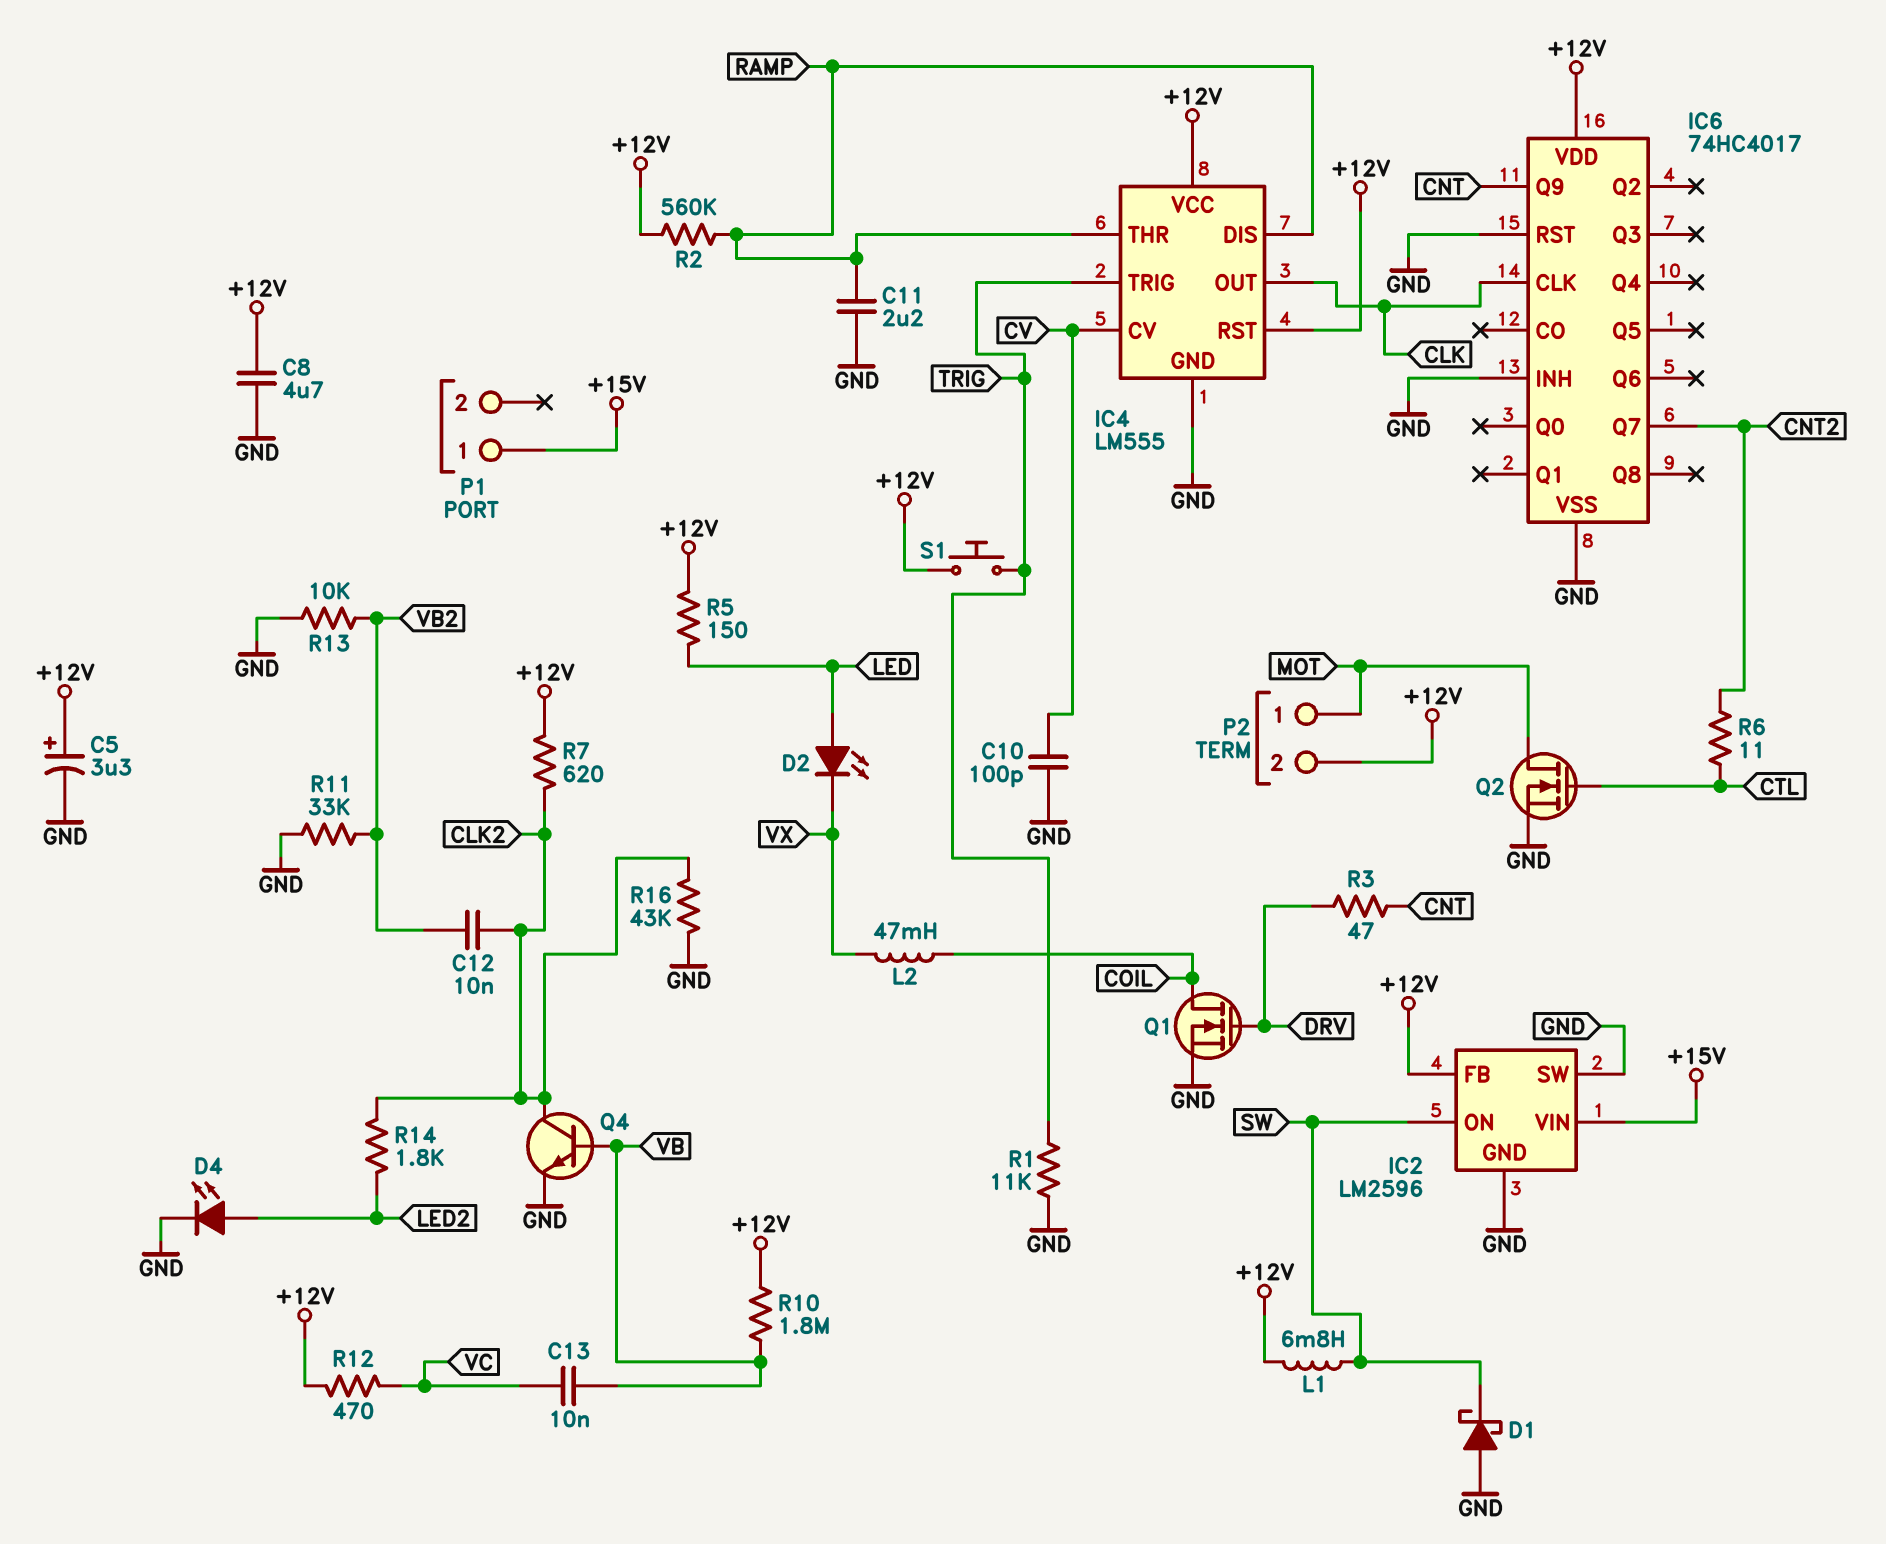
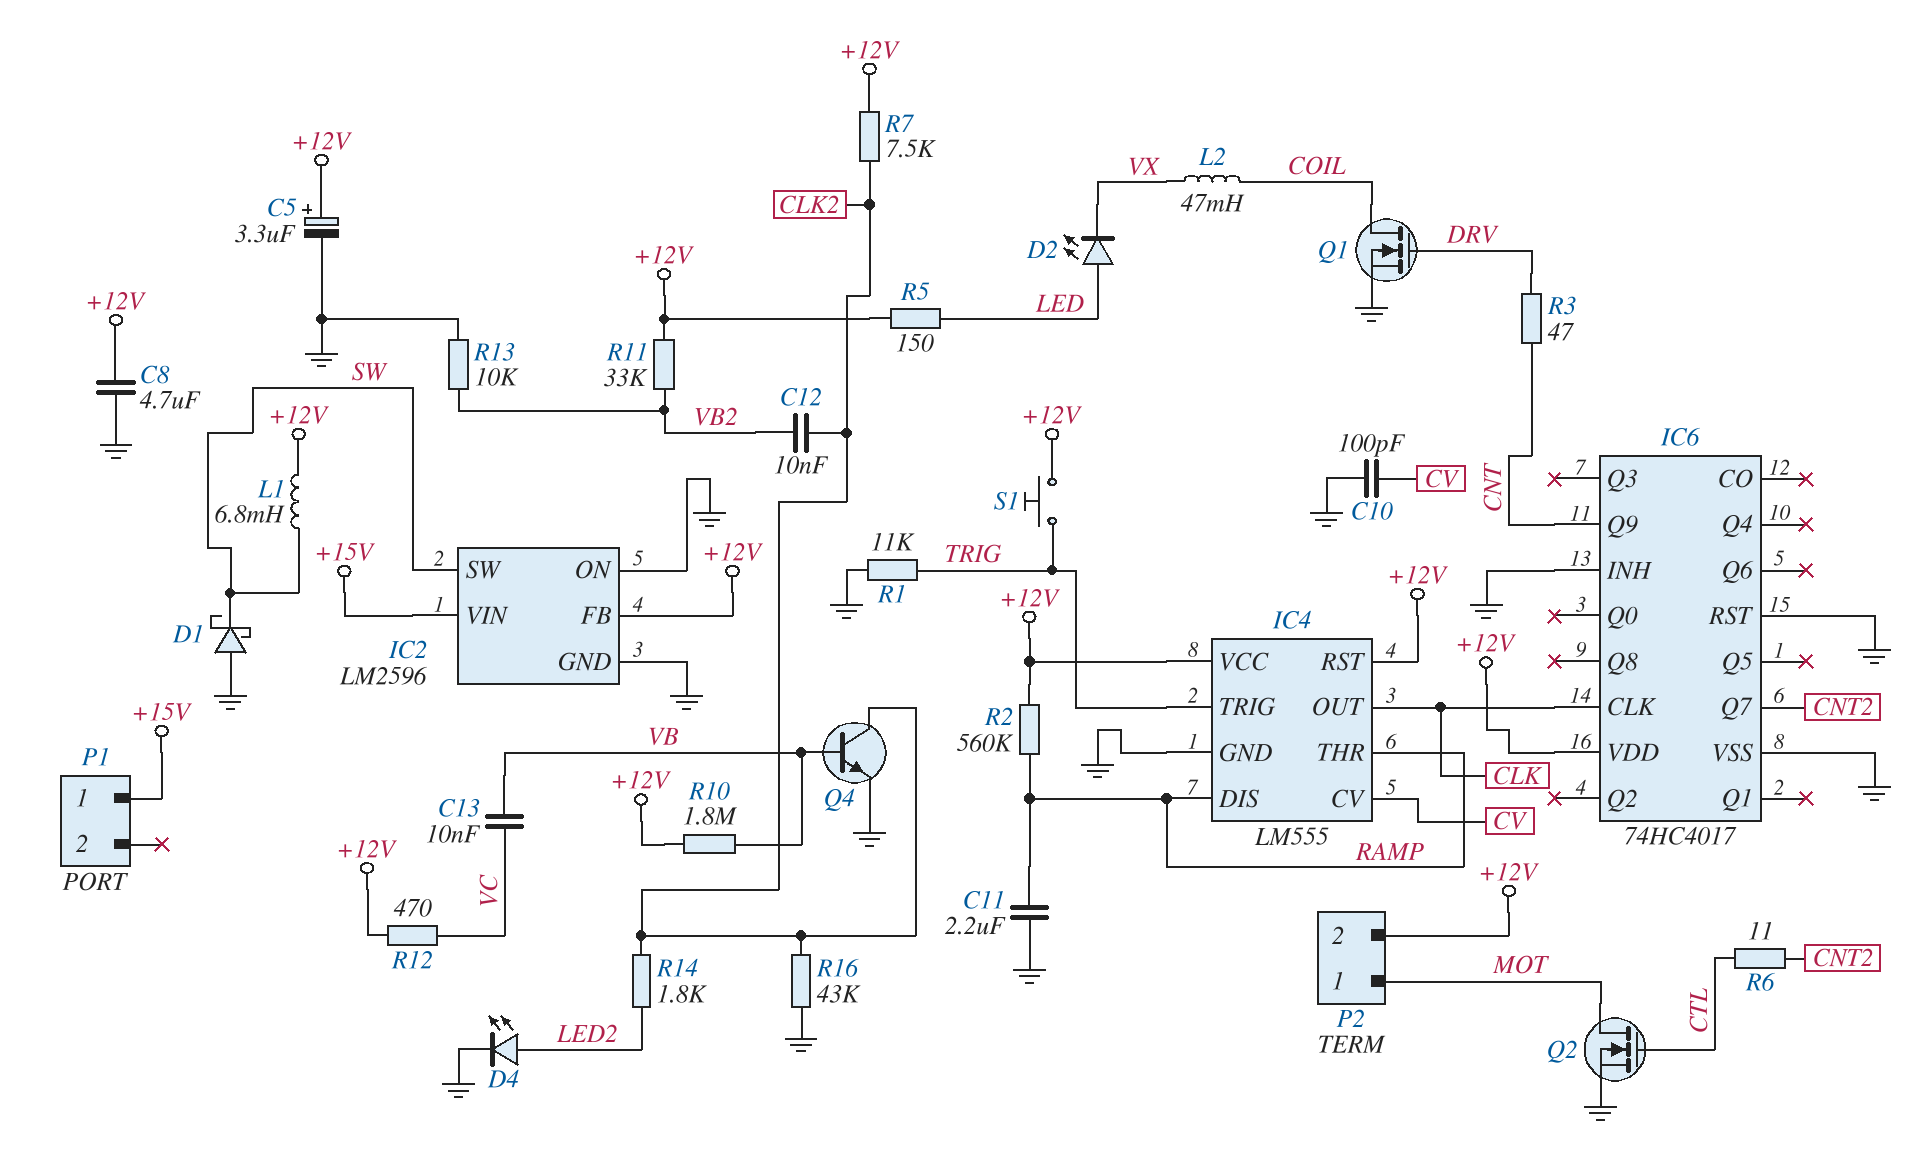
IC2 pin ON: SW -> GND
IC2 pin SW: GND -> SW
R7: 620 (+12V, CLK2) -> 7.5k (+12V, CLK2)
R11: 33k (GND, VB2) -> 33k (+12V, VB2)

